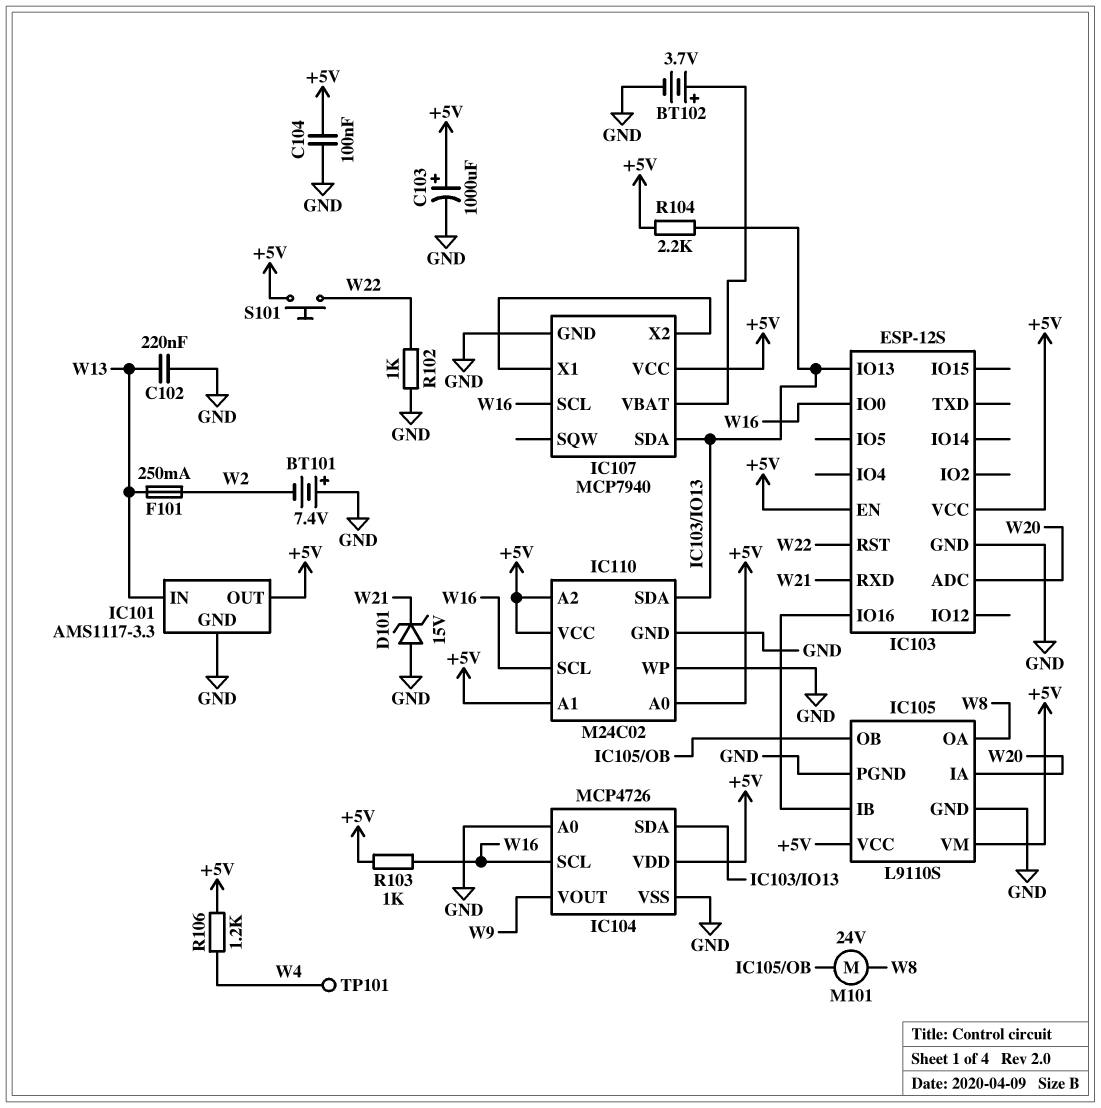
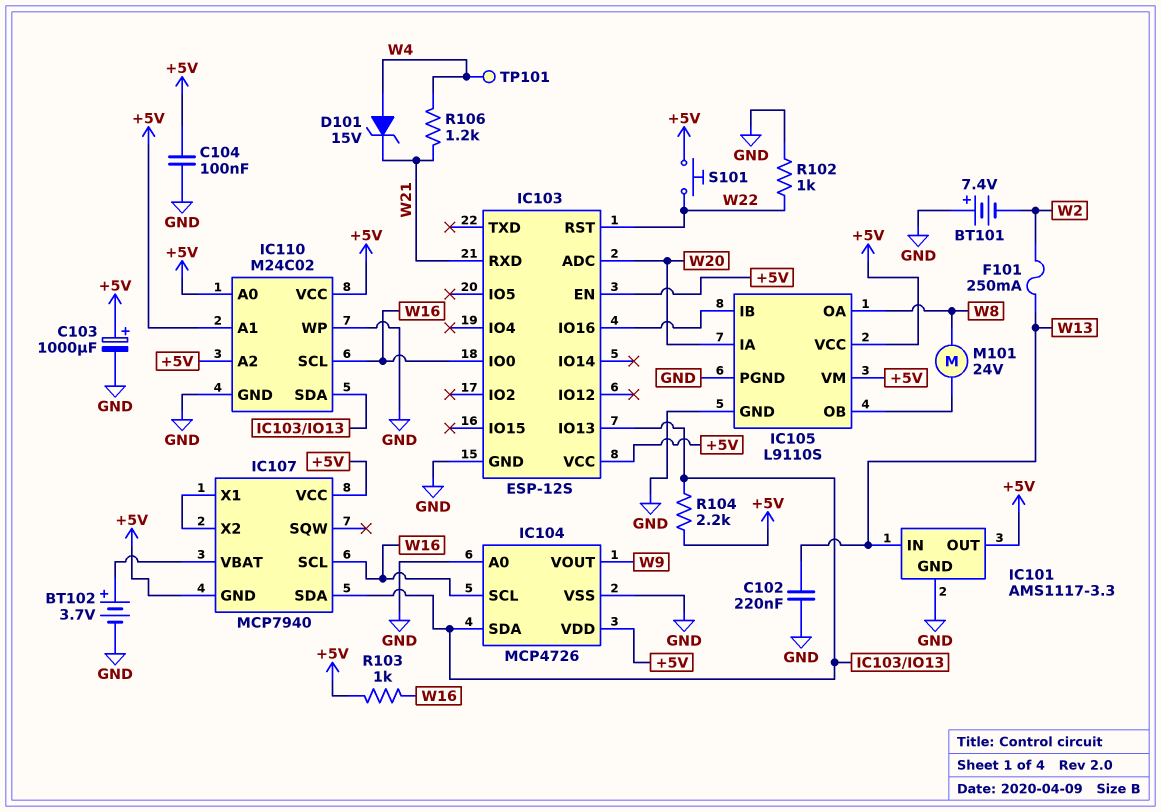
D101: zener 15V (A GND, K W21) -> zener 15V (A W4, K W21)
IC107 pin GND: GND -> +5V
R106: 1.2k (+5V, W4) -> 1.2k (W4, W21)

